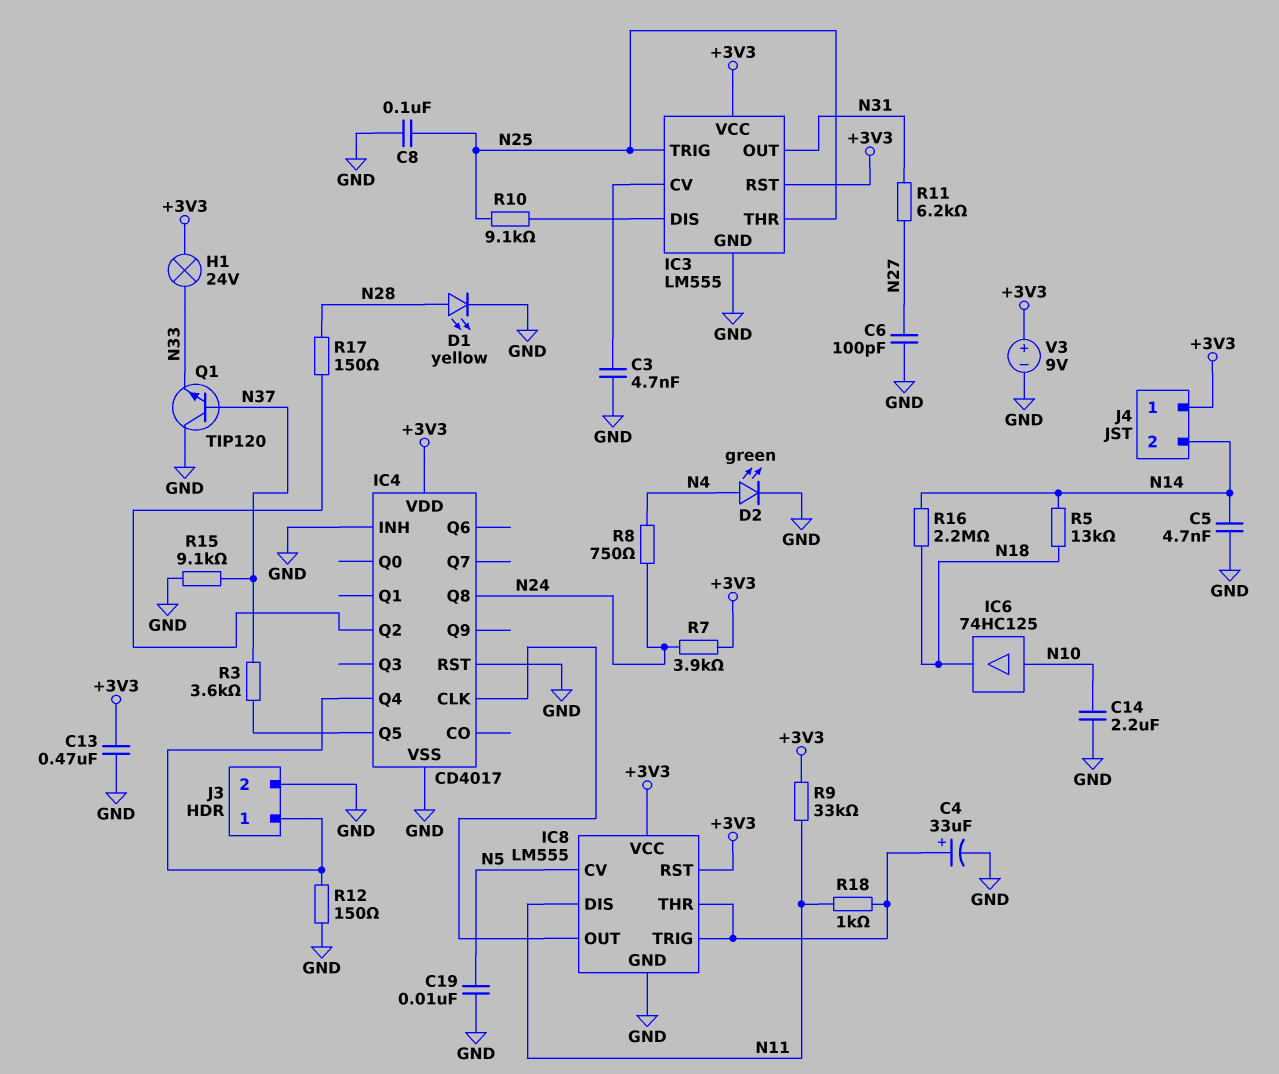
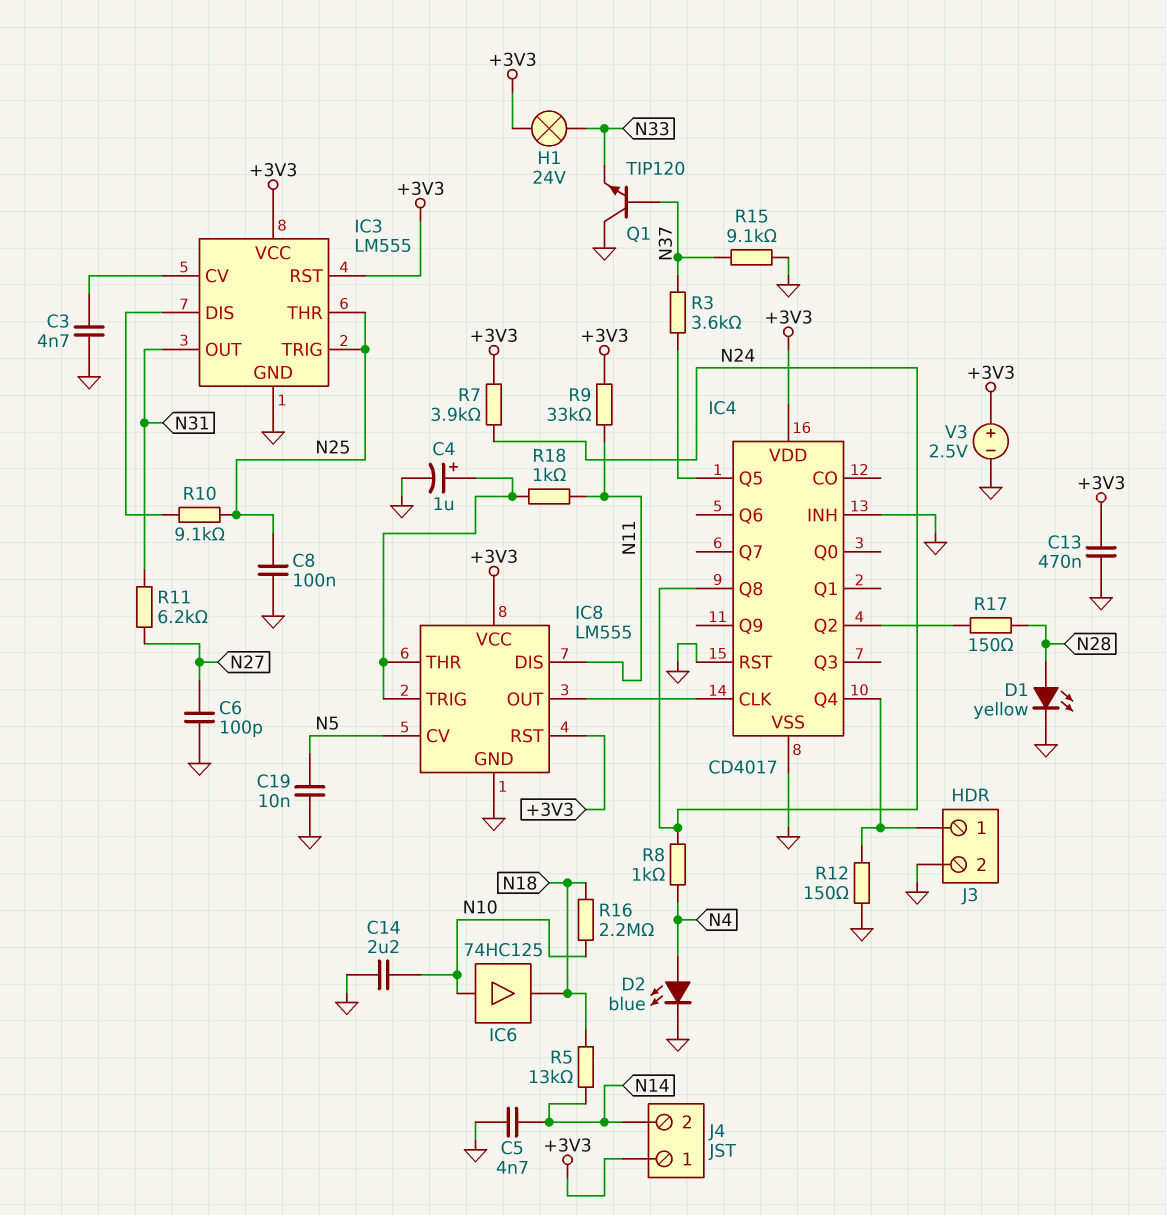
C4: 33uF (plus IC8/THR, minus GND) -> 1uF (plus IC8/THR, minus GND)
D2: LED green (A N4, K GND) -> LED blue (A N4, K GND)
R8: 750 (N4, N24) -> 1k (N4, N24)
R16: 2.2M (N14, N18) -> 2.2M (N10, N18)
V3: 9V (plus +3V3, minus GND) -> 2.5V (plus +3V3, minus GND)

